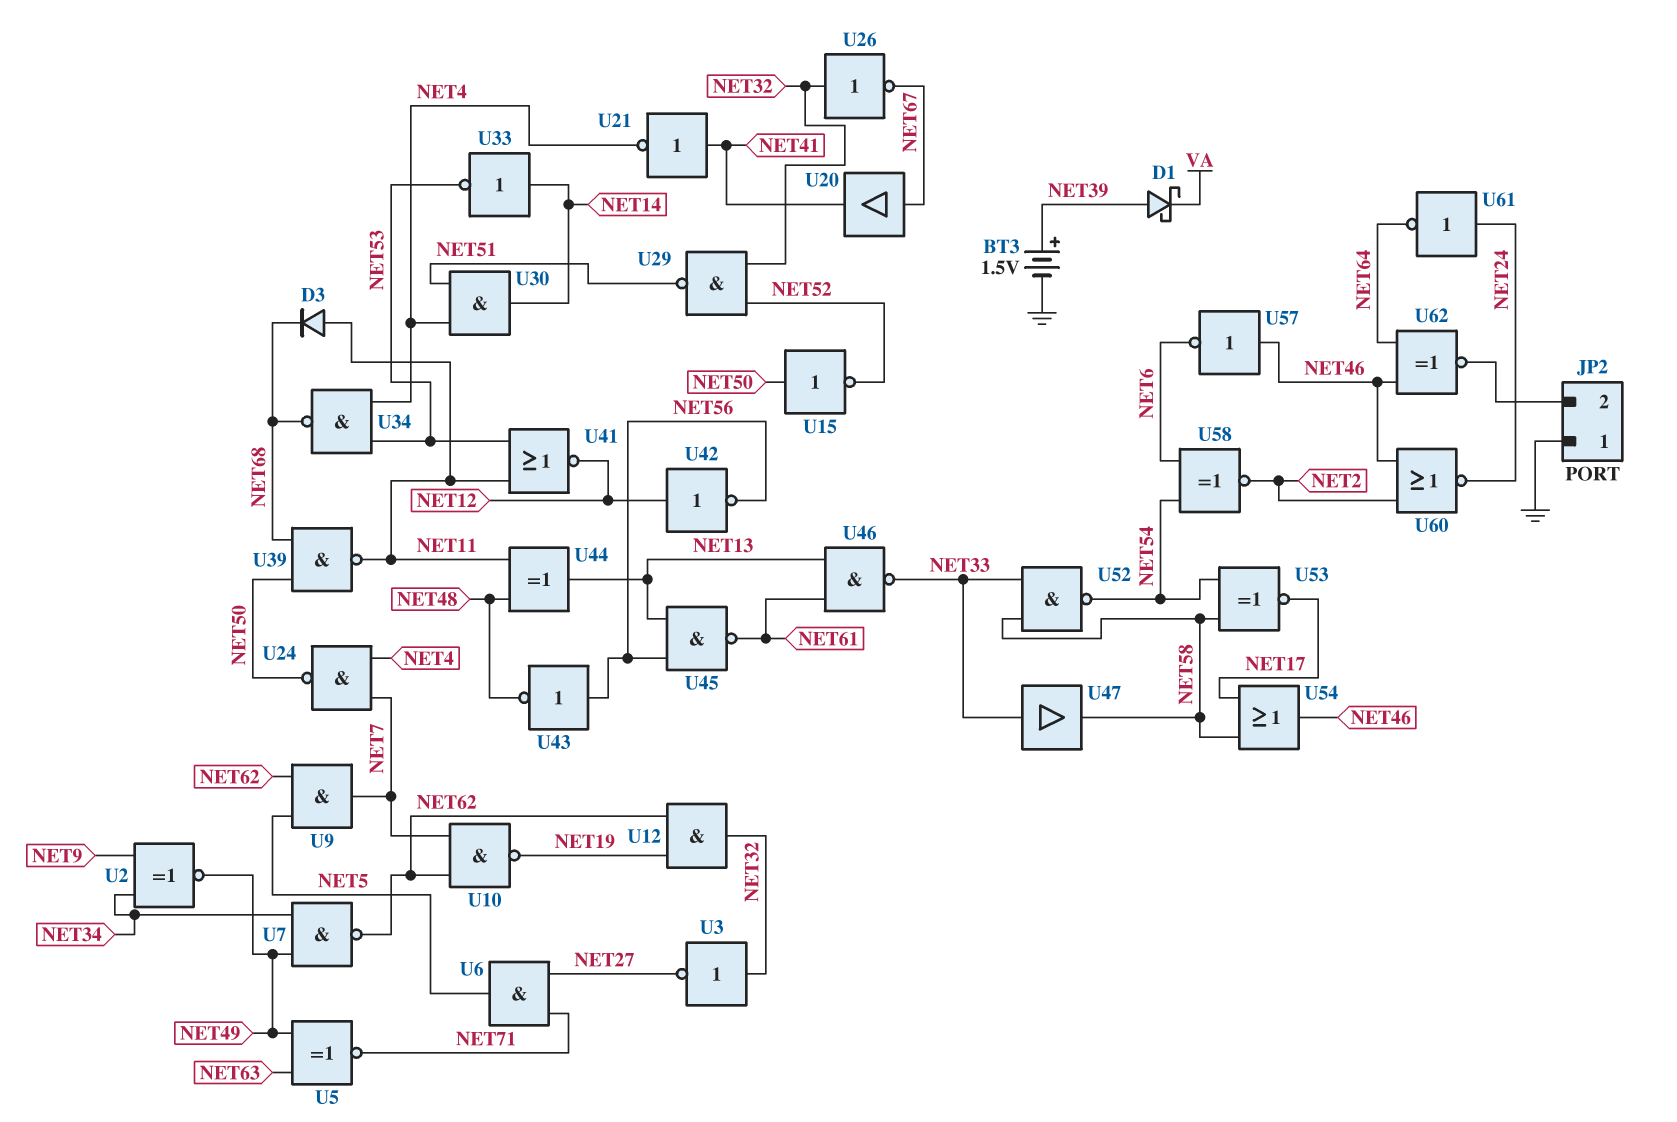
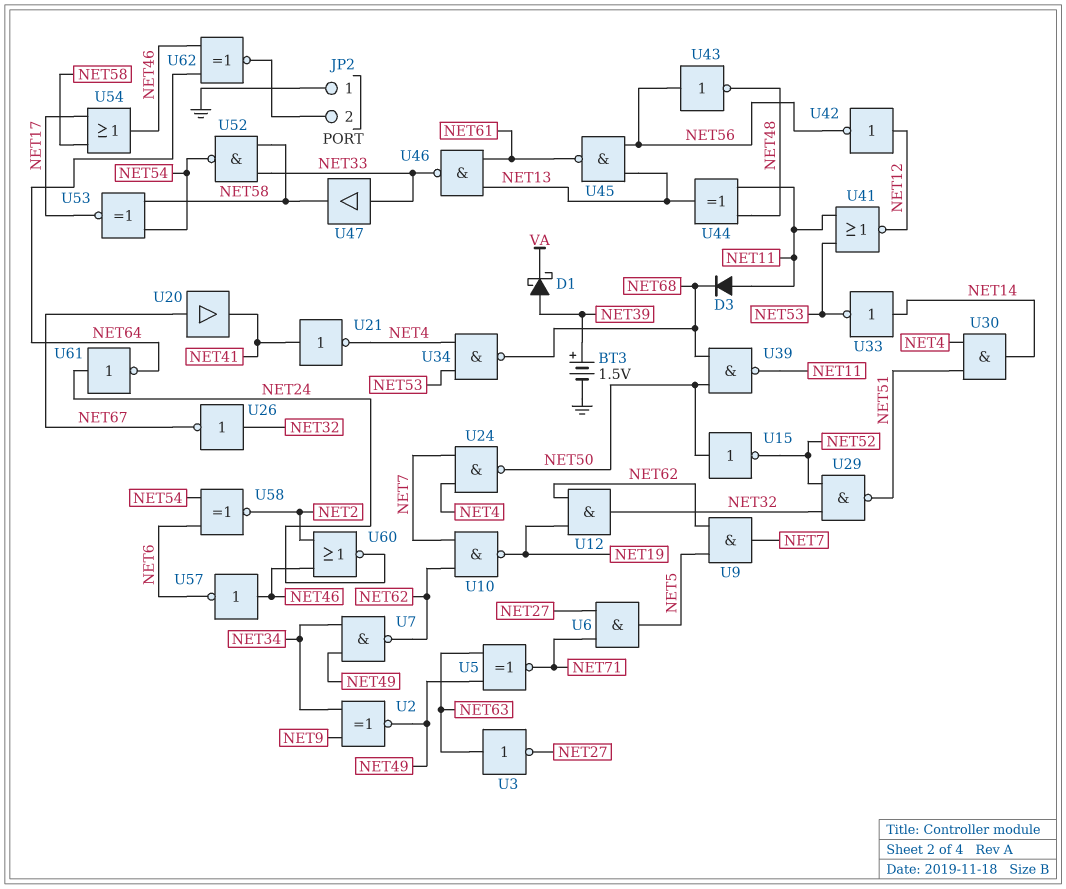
U3: NOT (in NET32, out NET27) -> NOT (in NET63, out NET27)

